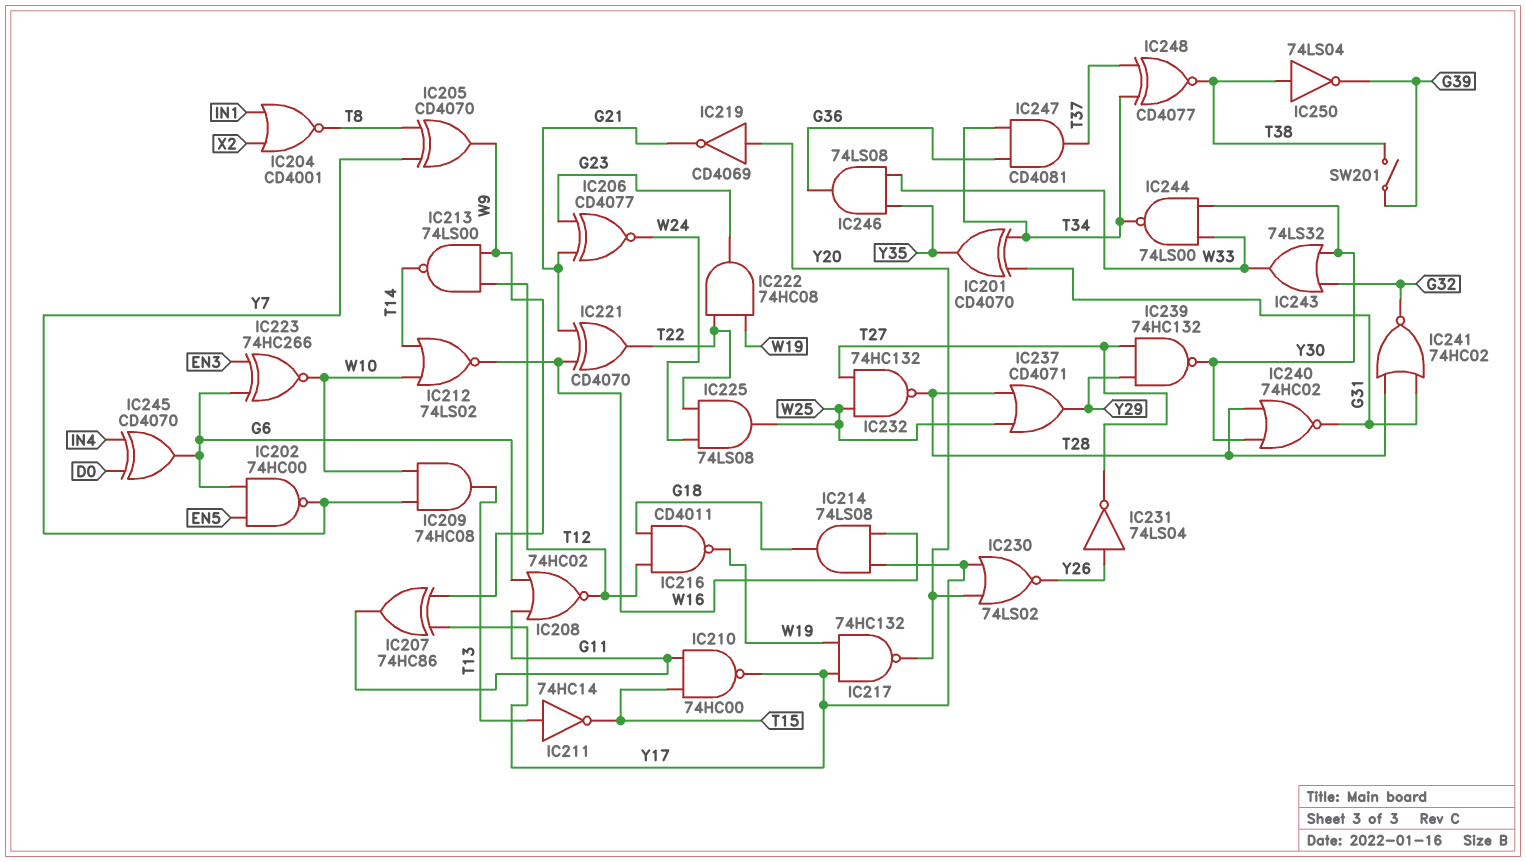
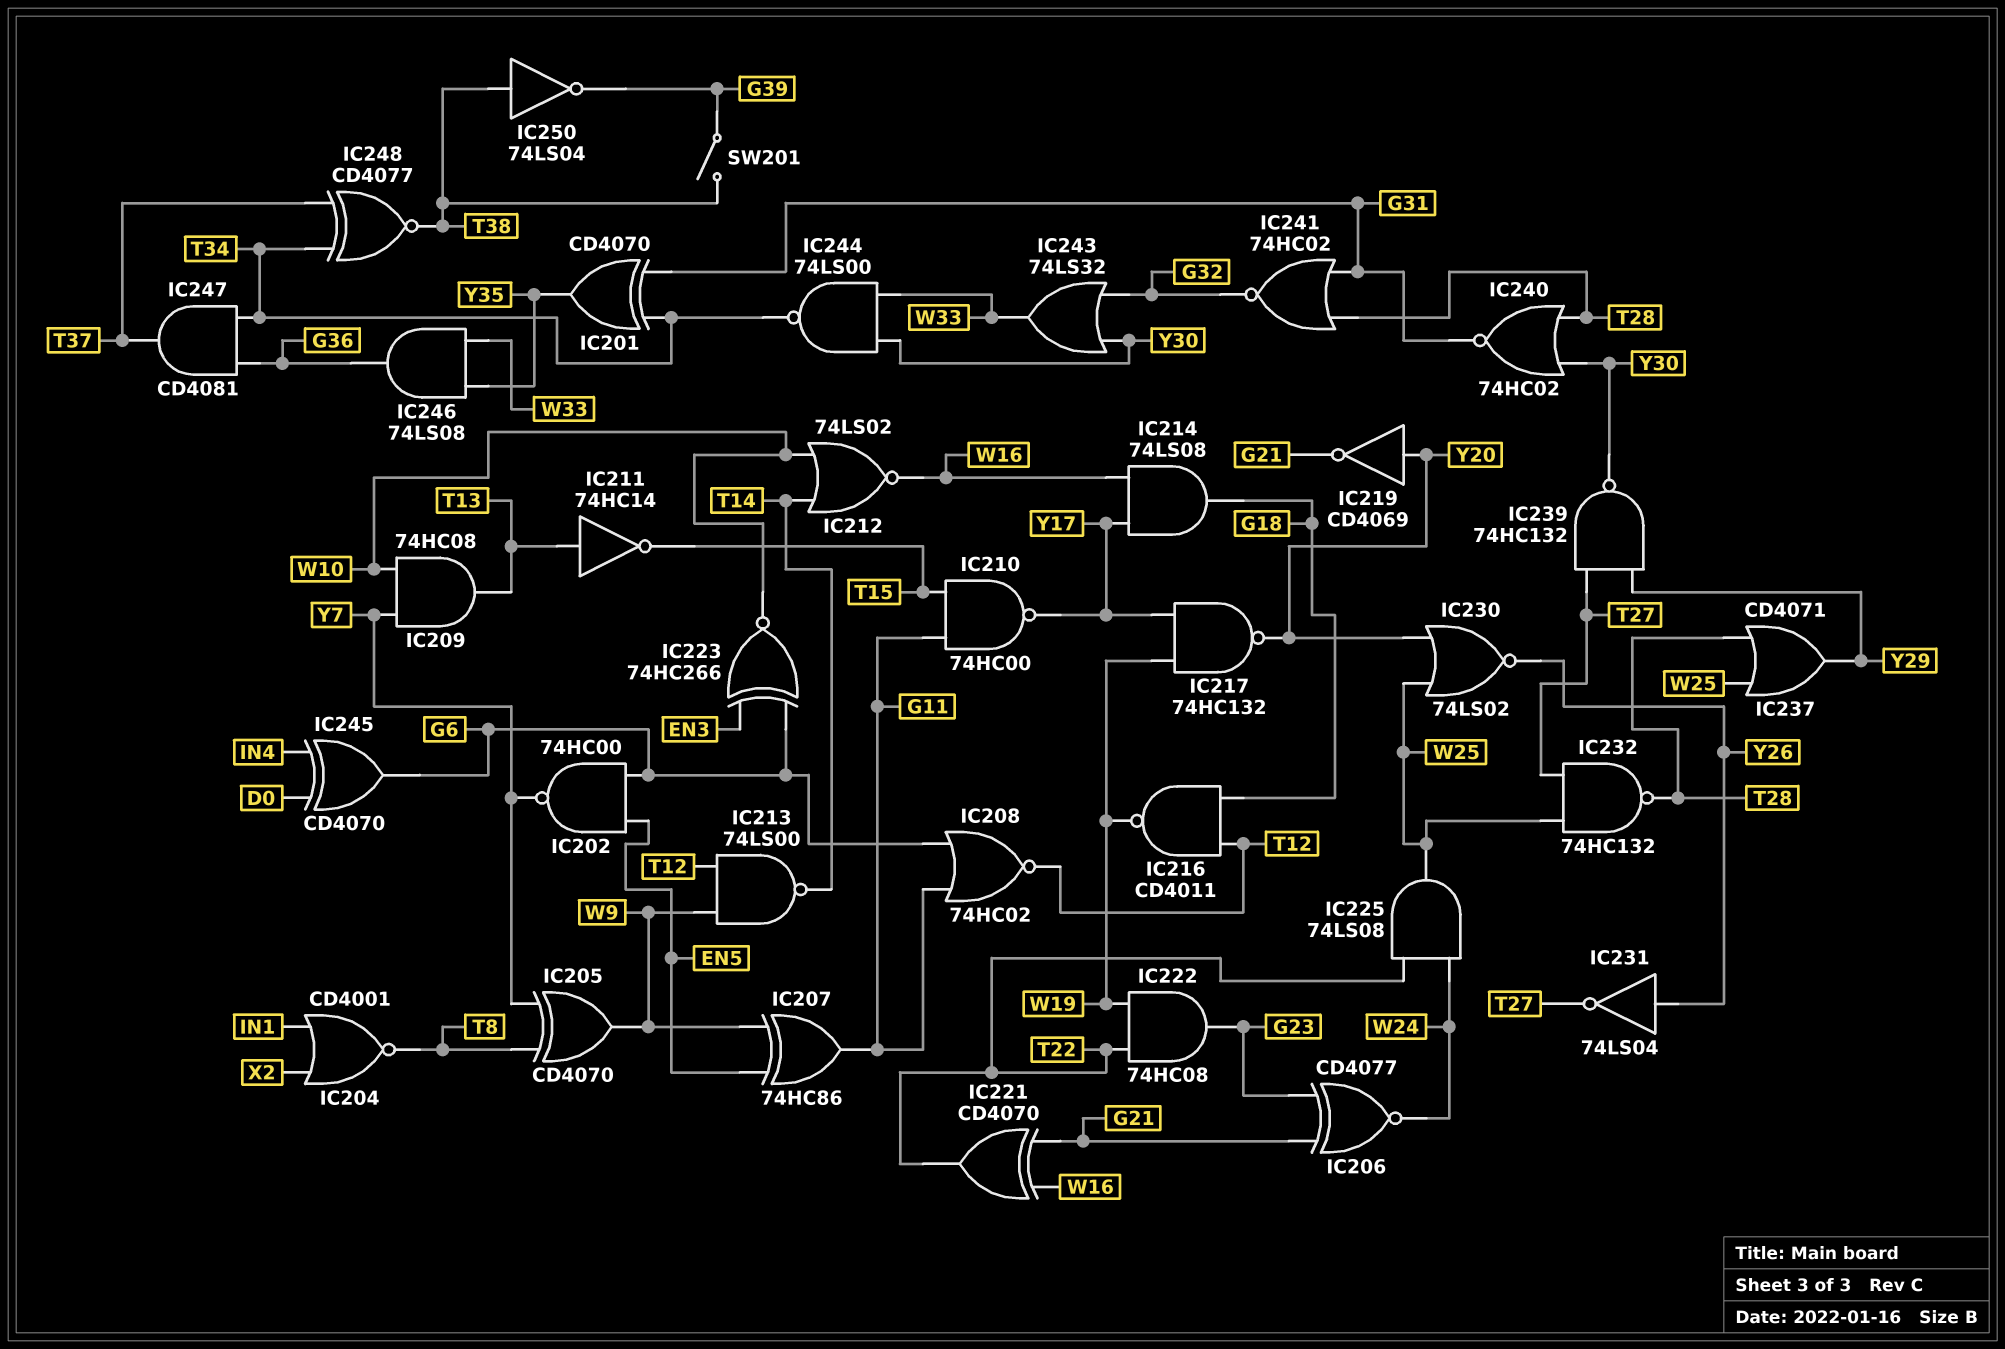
IC207: XOR 74HC86 (in W9, in Y17, out G11) -> XOR 74HC86 (in EN5, in W9, out G11)
IC230: NOR 74LS02 (in Y17, in Y20, out Y26) -> NOR 74LS02 (in W25, in Y20, out Y26)

